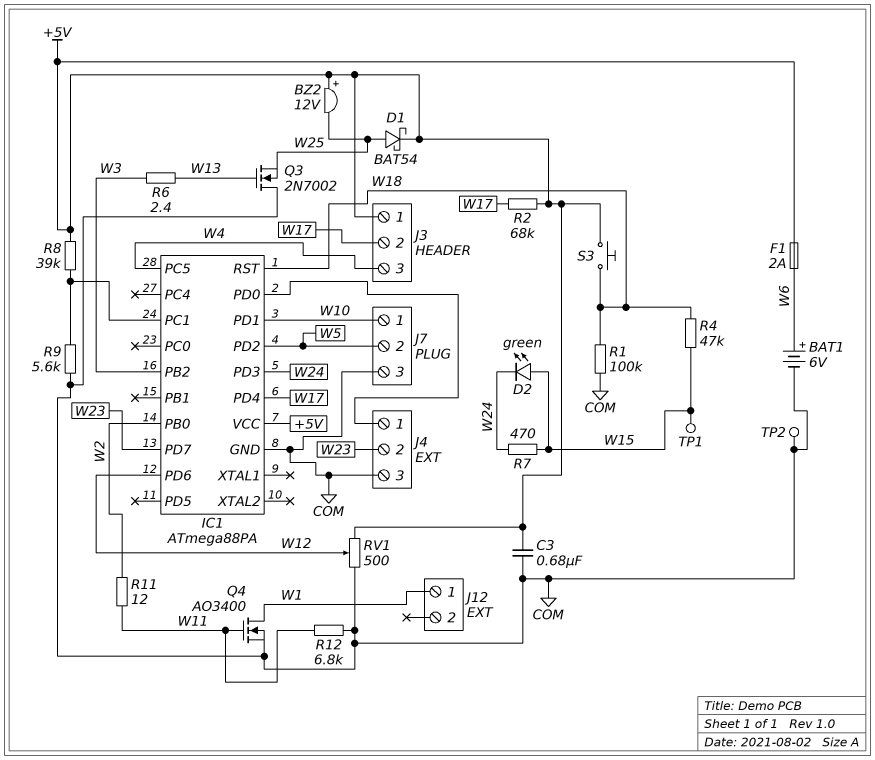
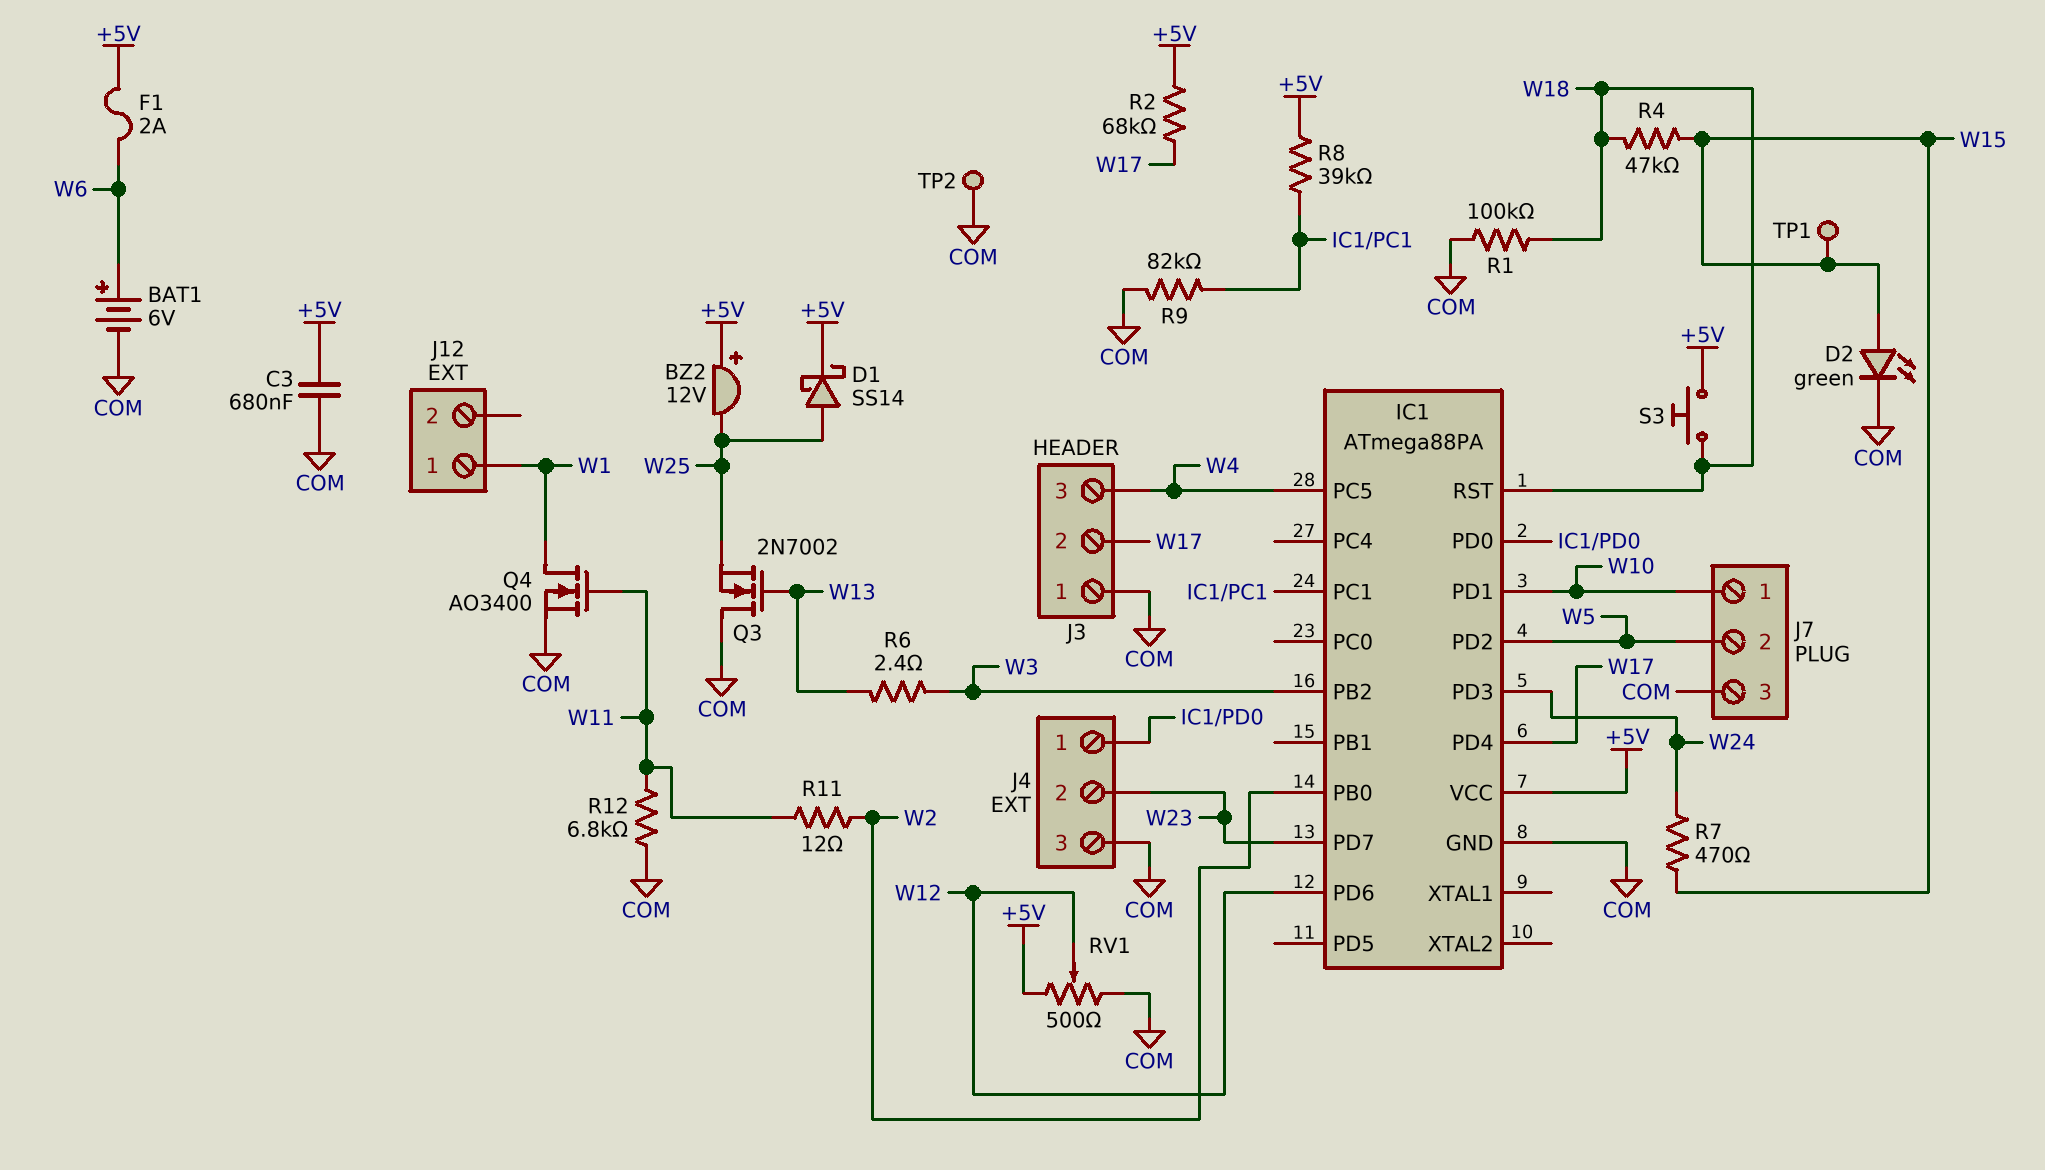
D1: schottky BAT54 (A W25, K +5V) -> schottky SS14 (A W25, K +5V)
D2: LED green (A W15, K W24) -> LED green (A W15, K COM)
J3 pin 1: +5V -> COM
R9: 5.6k (COM, IC1/PC1) -> 82k (COM, IC1/PC1)

